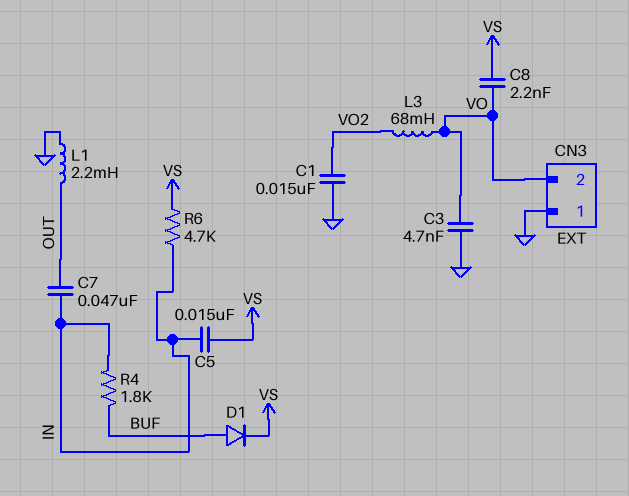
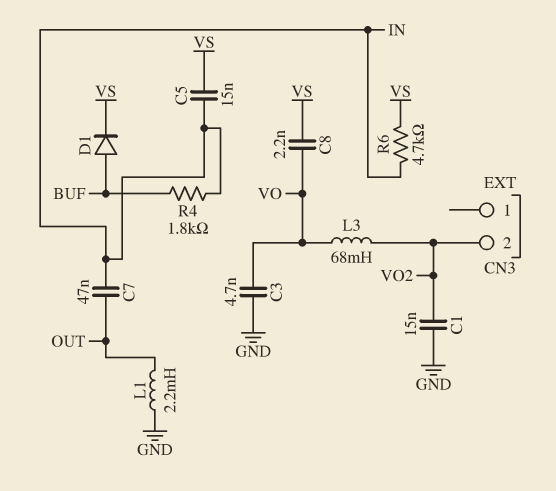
CN3 pin 1: GND -> none
CN3 pin 2: VO -> VO2

